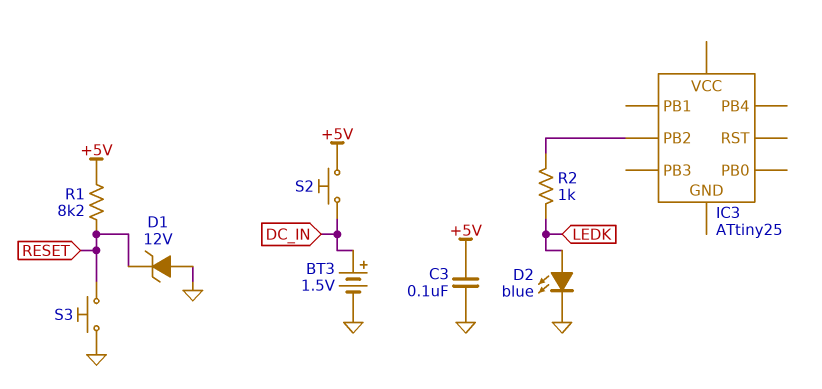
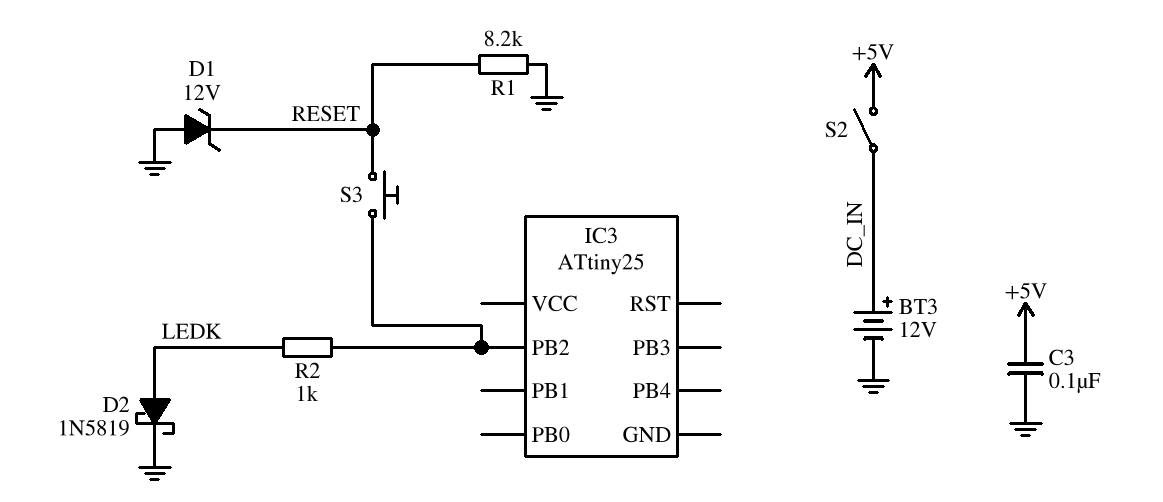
BT3: 1.5V (plus DC_IN, minus GND) -> 12V (plus DC_IN, minus GND)
D2: LED blue (A LEDK, K GND) -> schottky 1N5819 (A LEDK, K GND)
R1: 8.2k (+5V, RESET) -> 8.2k (GND, RESET)
S2: button (+5V, DC_IN) -> switch (+5V, DC_IN)
S3: button (GND, RESET) -> button (IC3/PB2, RESET)

